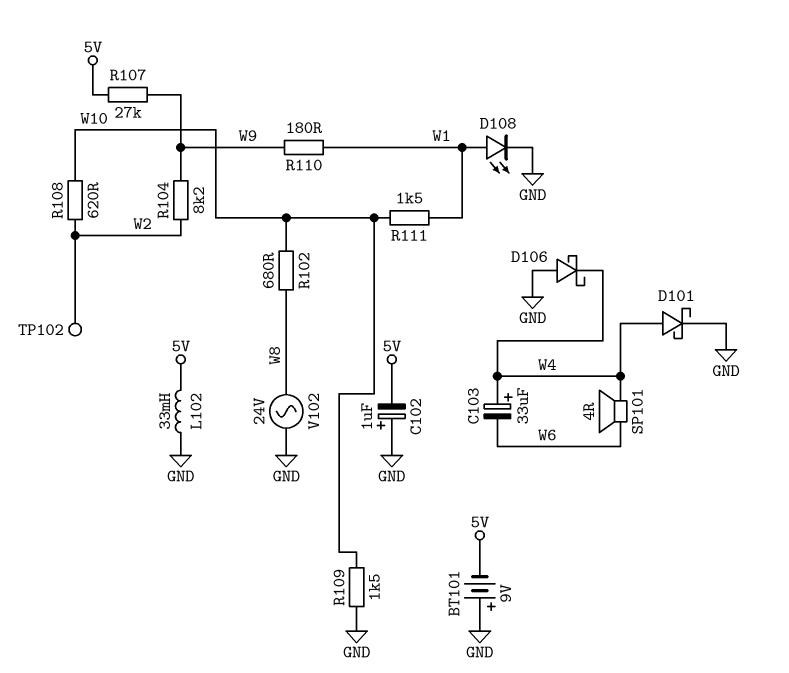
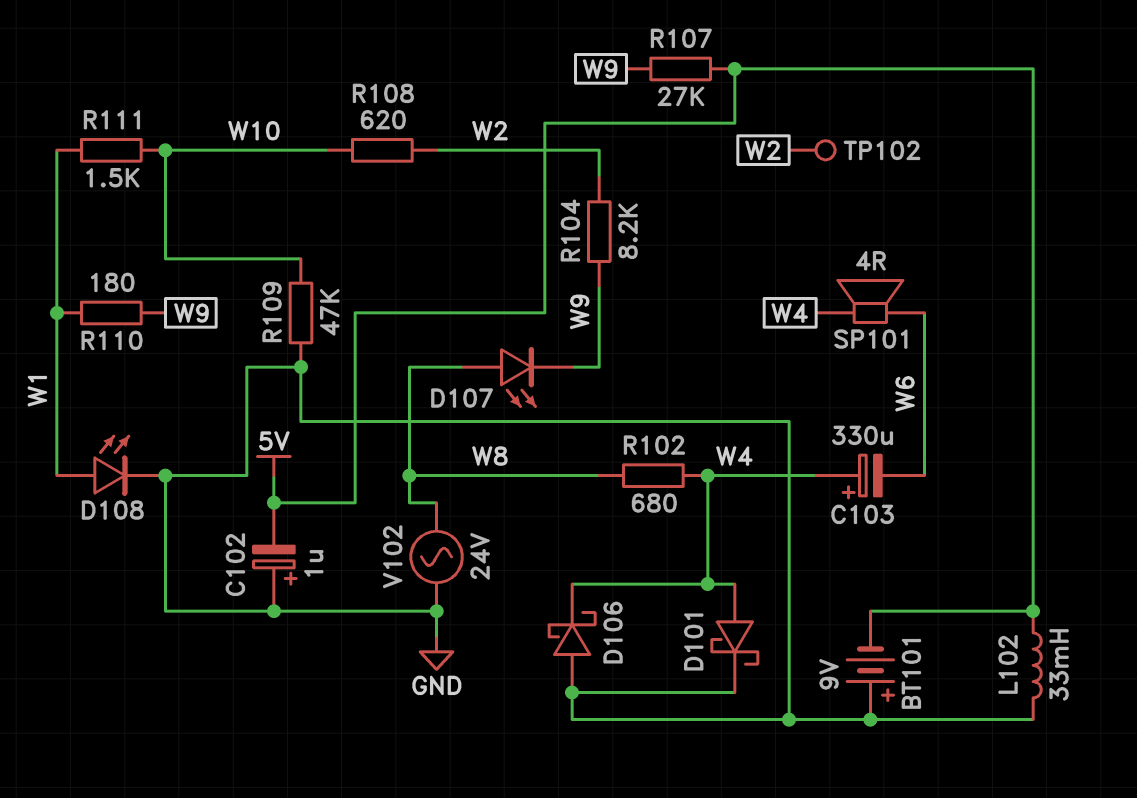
C103: 33uF (plus W4, minus W6) -> 330uF (plus W4, minus W6)
D107: none -> LED (A W8, K W9)
R102: 680 (W8, W10) -> 680 (W4, W8)
R109: 1.5k (GND, W10) -> 47k (GND, W10)

